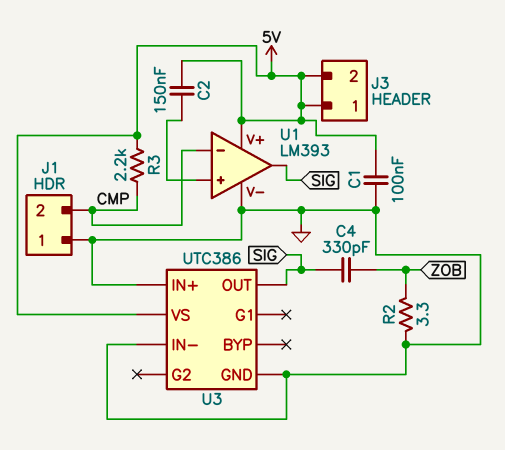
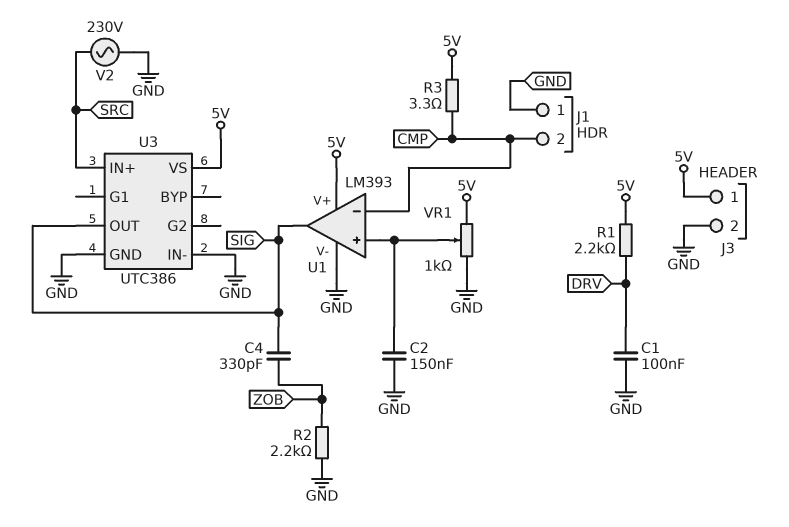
C1: 100nF (5V, GND) -> 100nF (DRV, GND)
C2: 150nF (5V, U1/in+) -> 150nF (GND, U1/in+)
J3 pin 2: 5V -> GND
R1: none -> 2.2k (5V, DRV)
R2: 3.3 (GND, ZOB) -> 2.2k (GND, ZOB)
R3: 2.2k (5V, CMP) -> 3.3 (5V, CMP)
U3 pin IN+: GND -> SRC
V2: none -> AC 230V (GND, SRC)
VR1: none -> 1k (5V, GND, wiper U1/in+)

